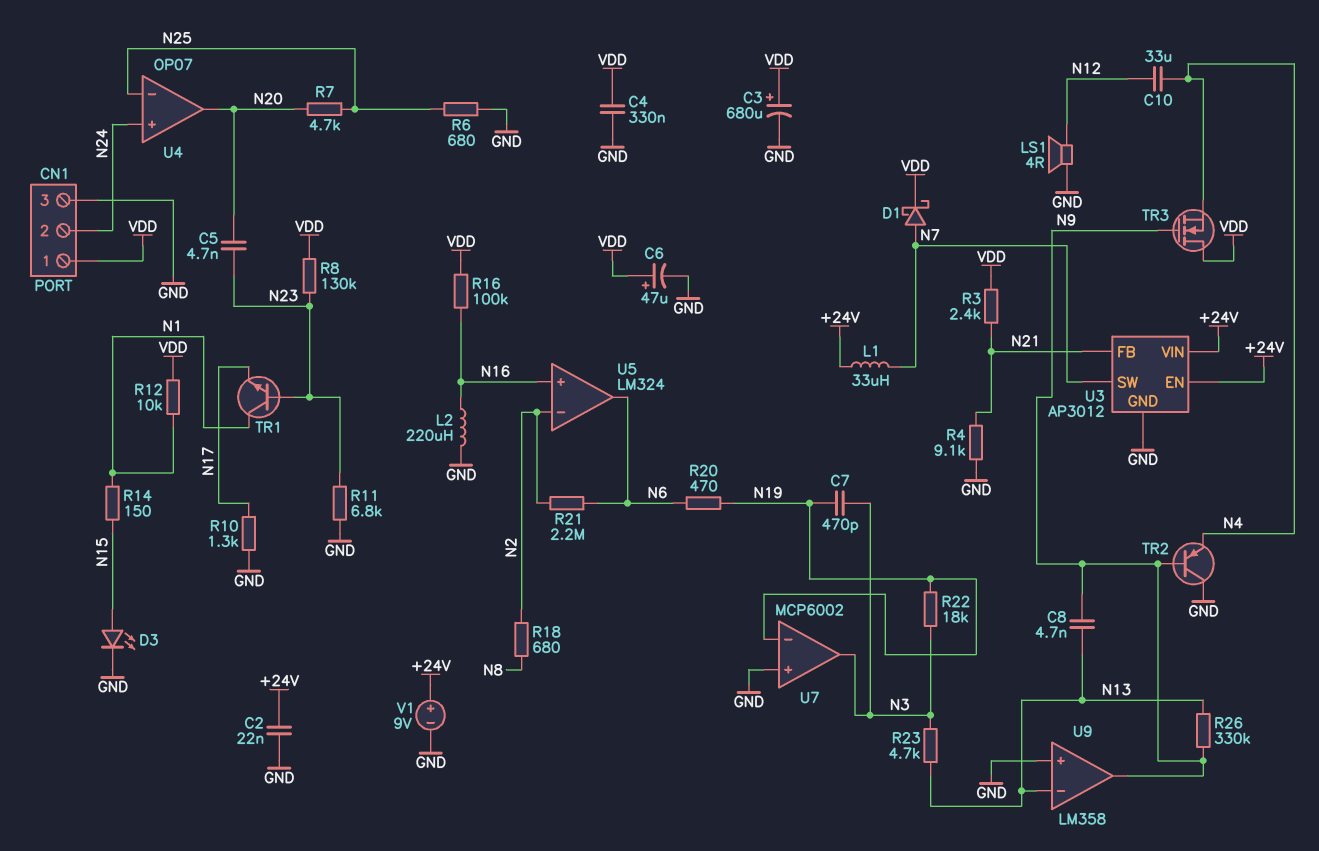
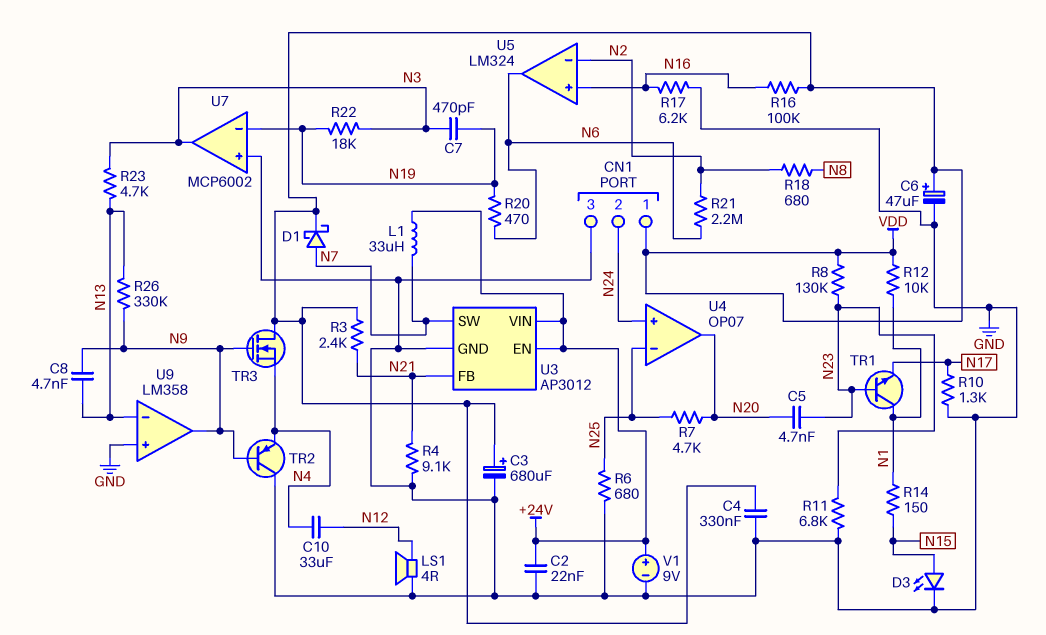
L2: 220uH (GND, N16) -> none
R17: none -> 6.2k (GND, N16)

